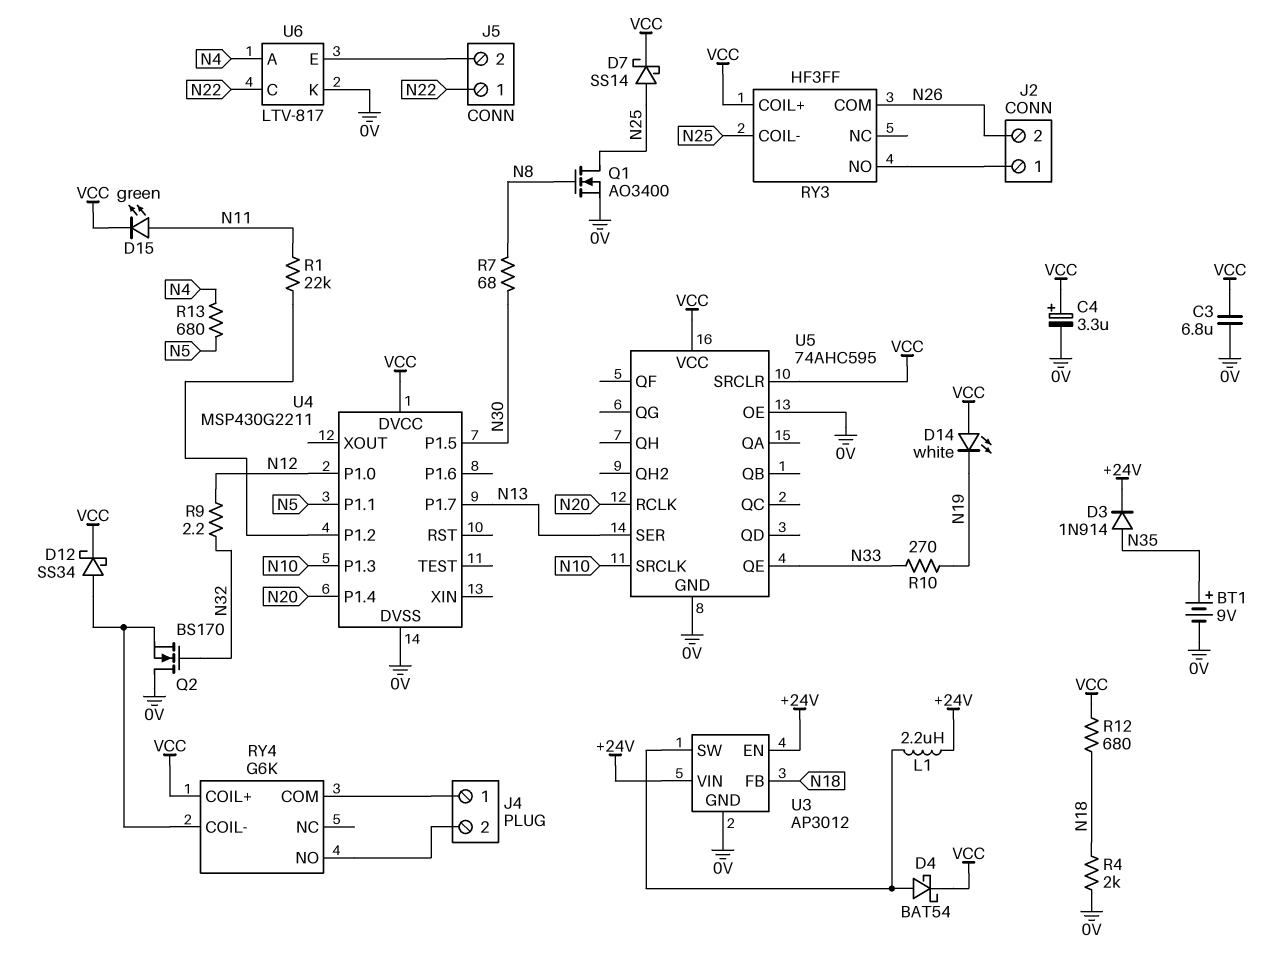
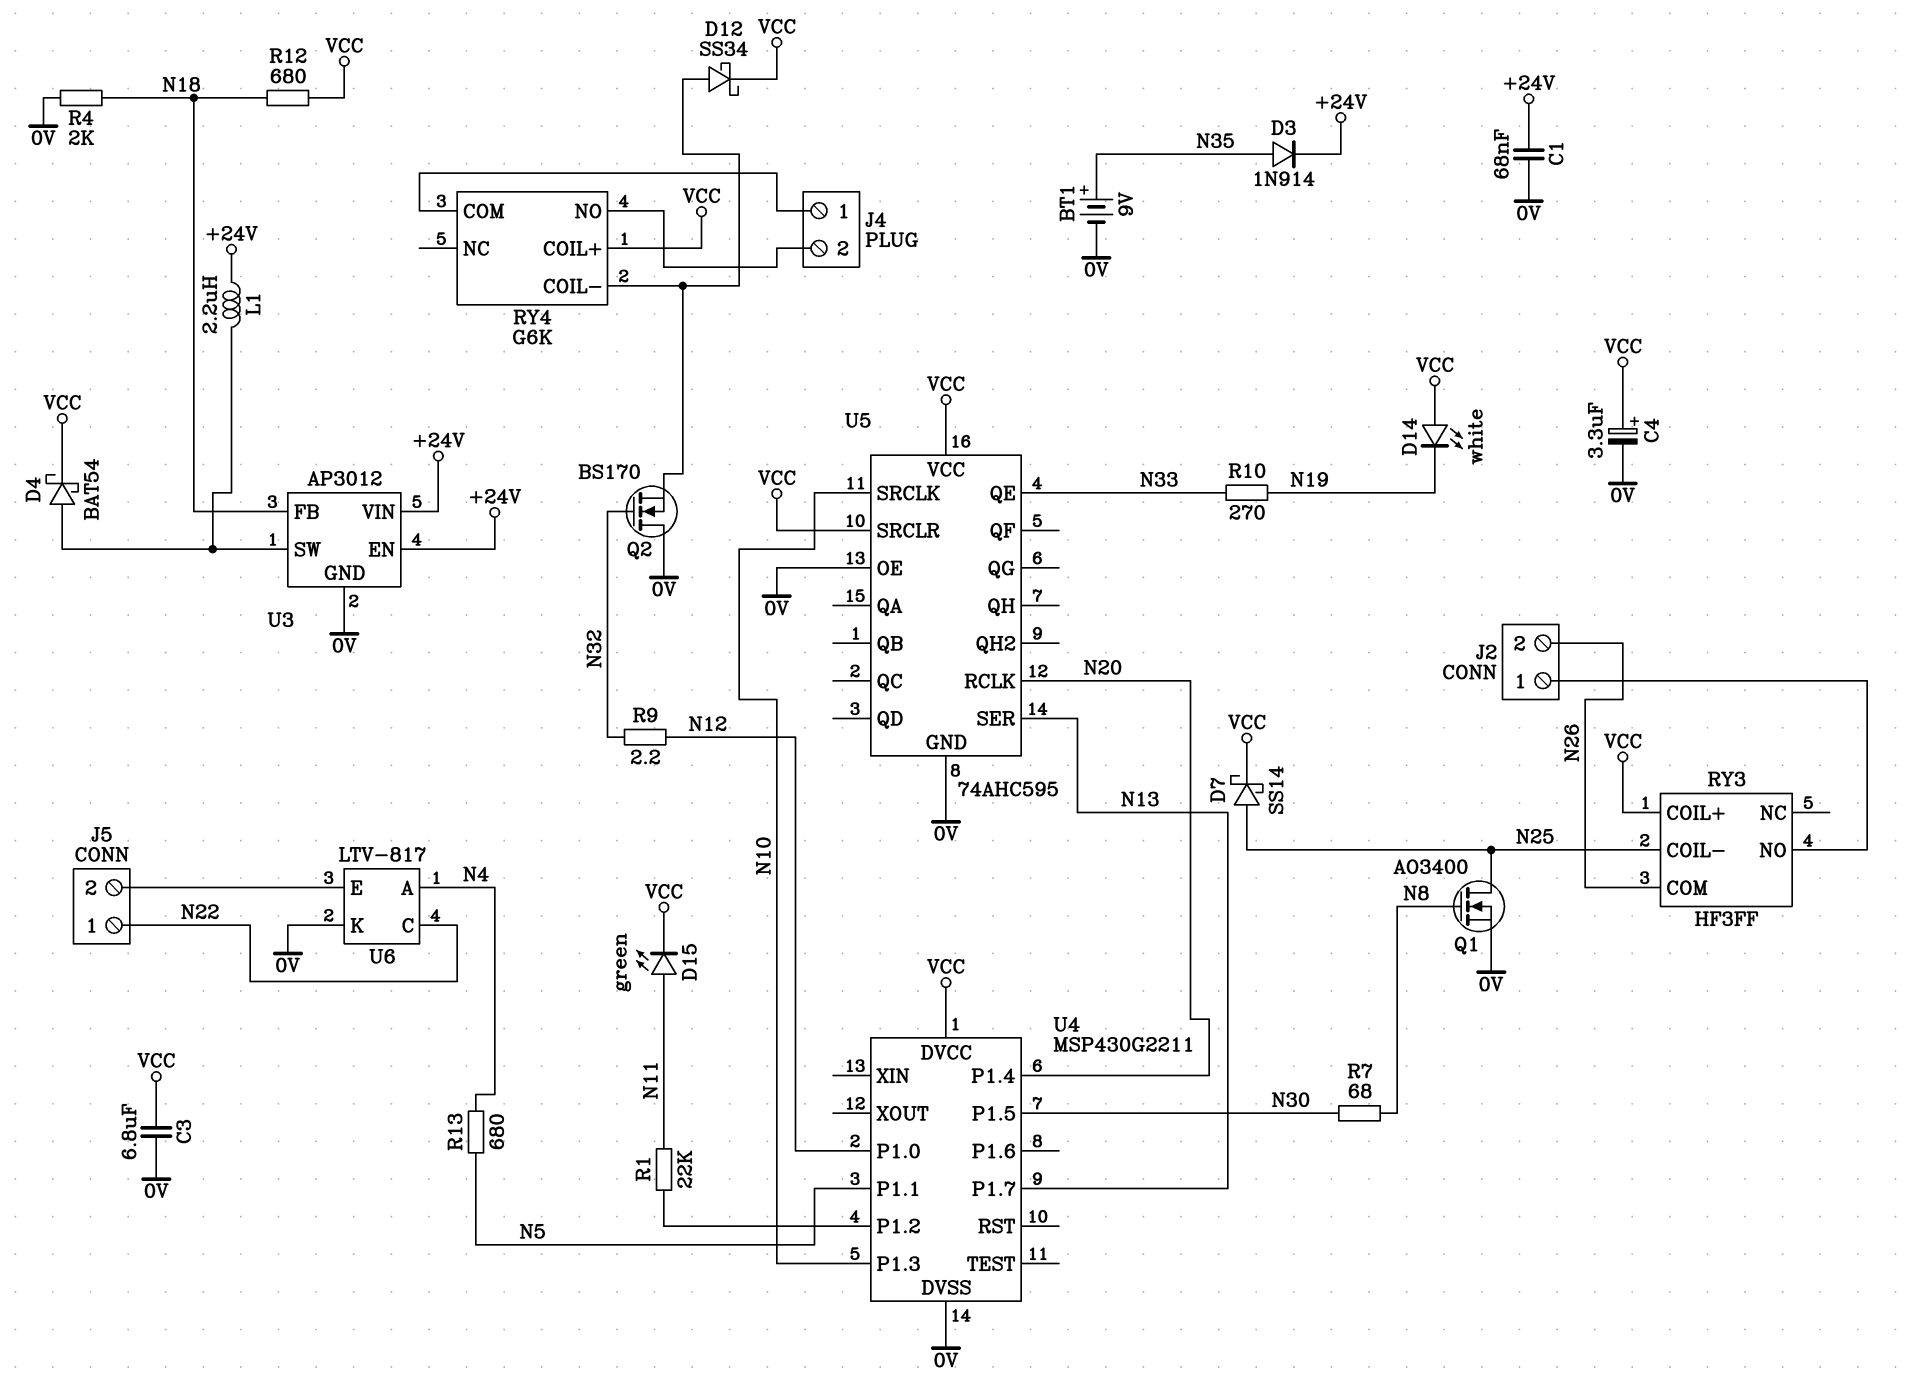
C1: none -> 68nF (+24V, 0V)

